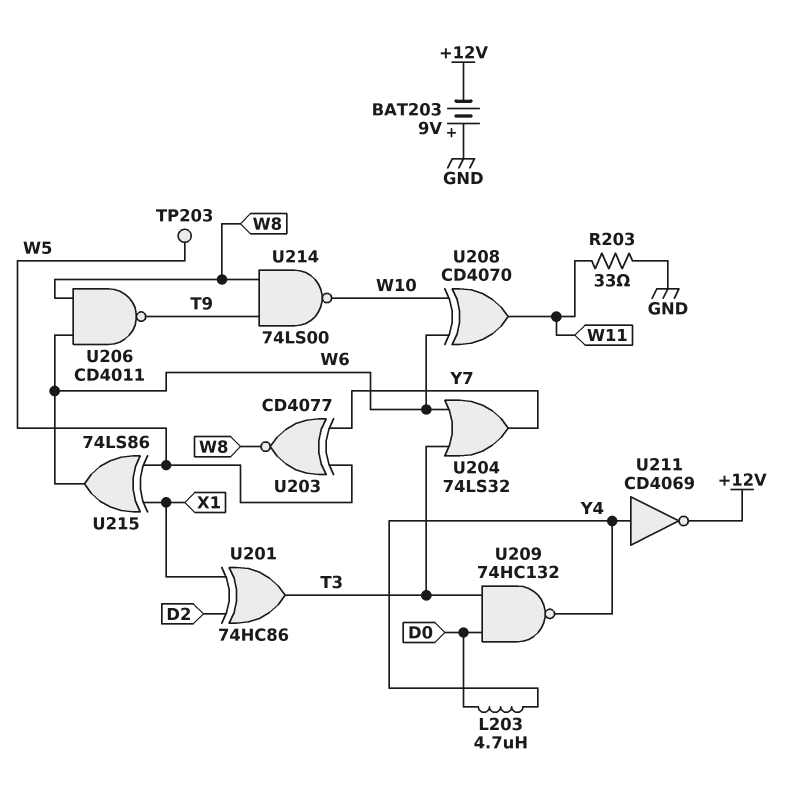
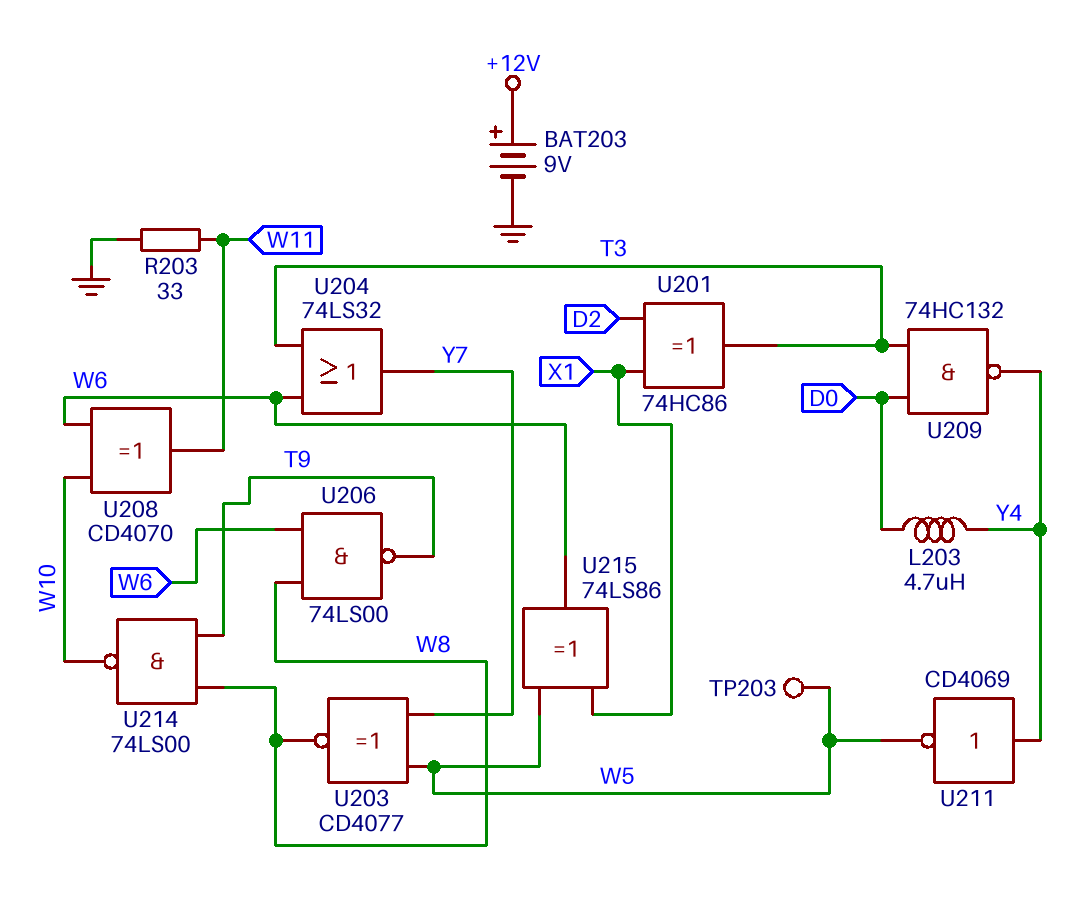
BAT203: 9V (plus GND, minus +12V) -> 9V (plus +12V, minus GND)
U206: NAND CD4011 (in W6, in W8, out T9) -> NAND 74LS00 (in W6, in W8, out T9)
U211: NOT CD4069 (in Y4, out +12V) -> NOT CD4069 (in Y4, out W5)

